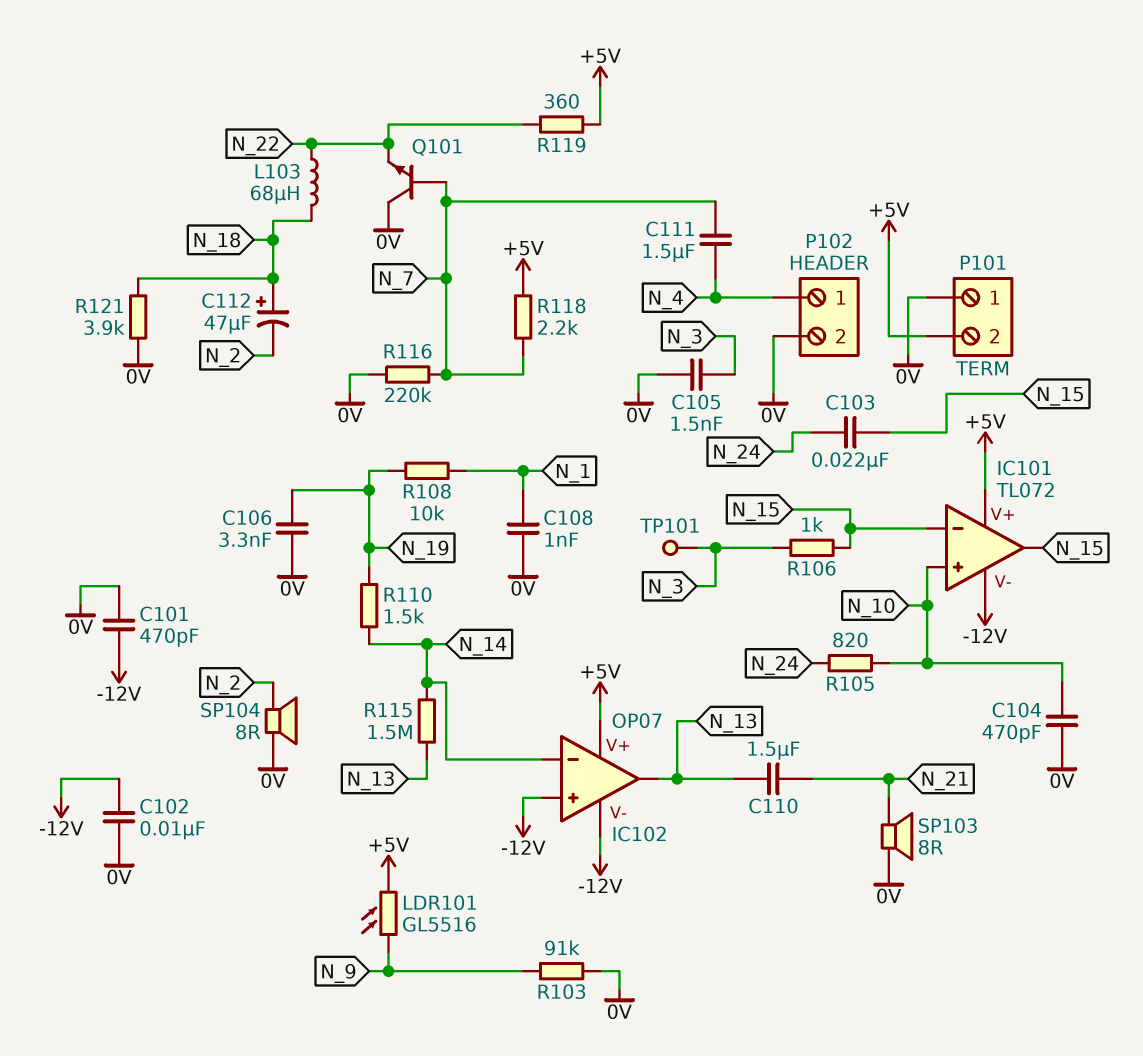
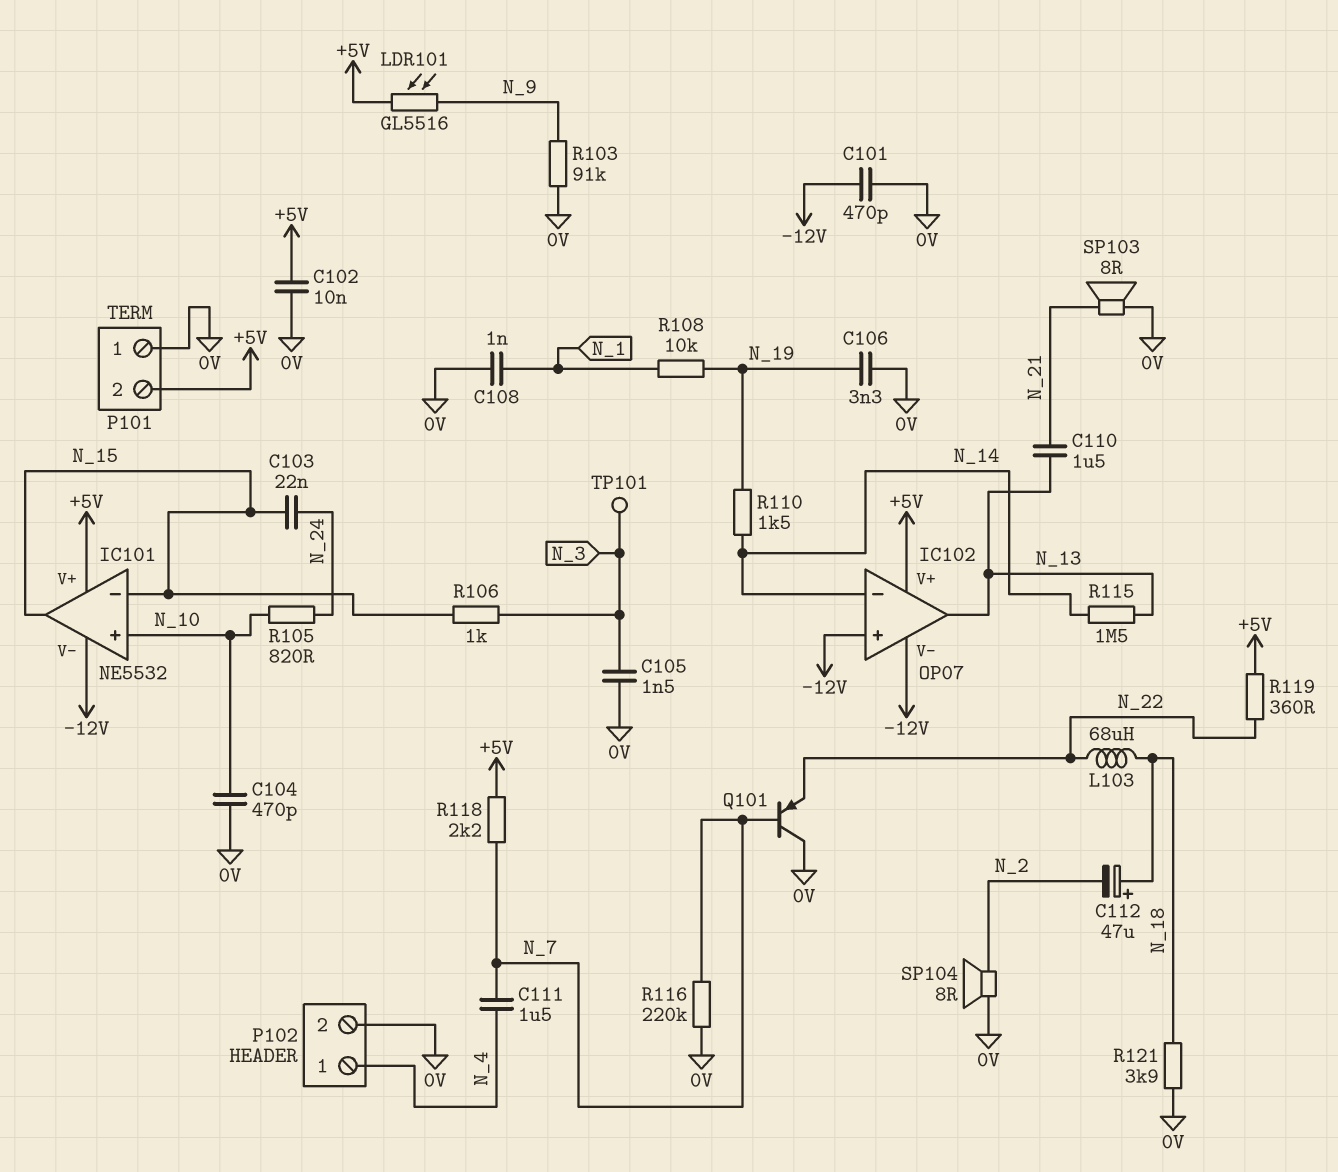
C102: 10nF (-12V, 0V) -> 10nF (+5V, 0V)
IC101: TL072 -> NE5532
Q101: NPN (B N_7, C 0V, E N_22) -> PNP (B N_7, C 0V, E N_22)

